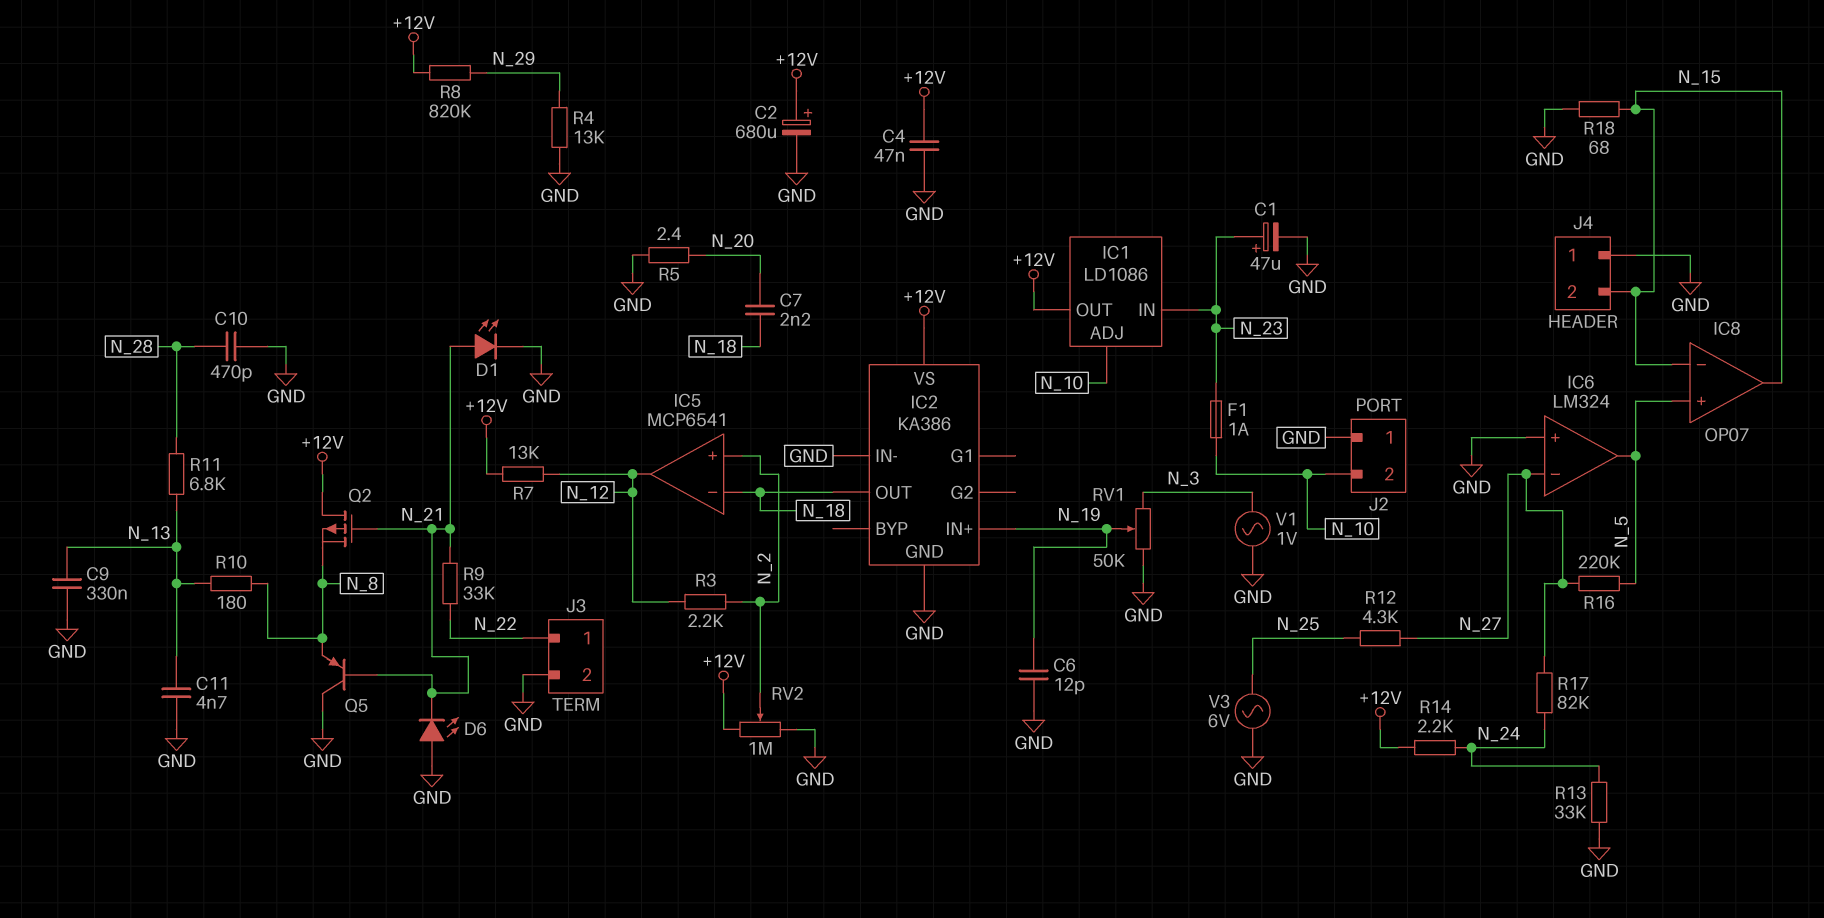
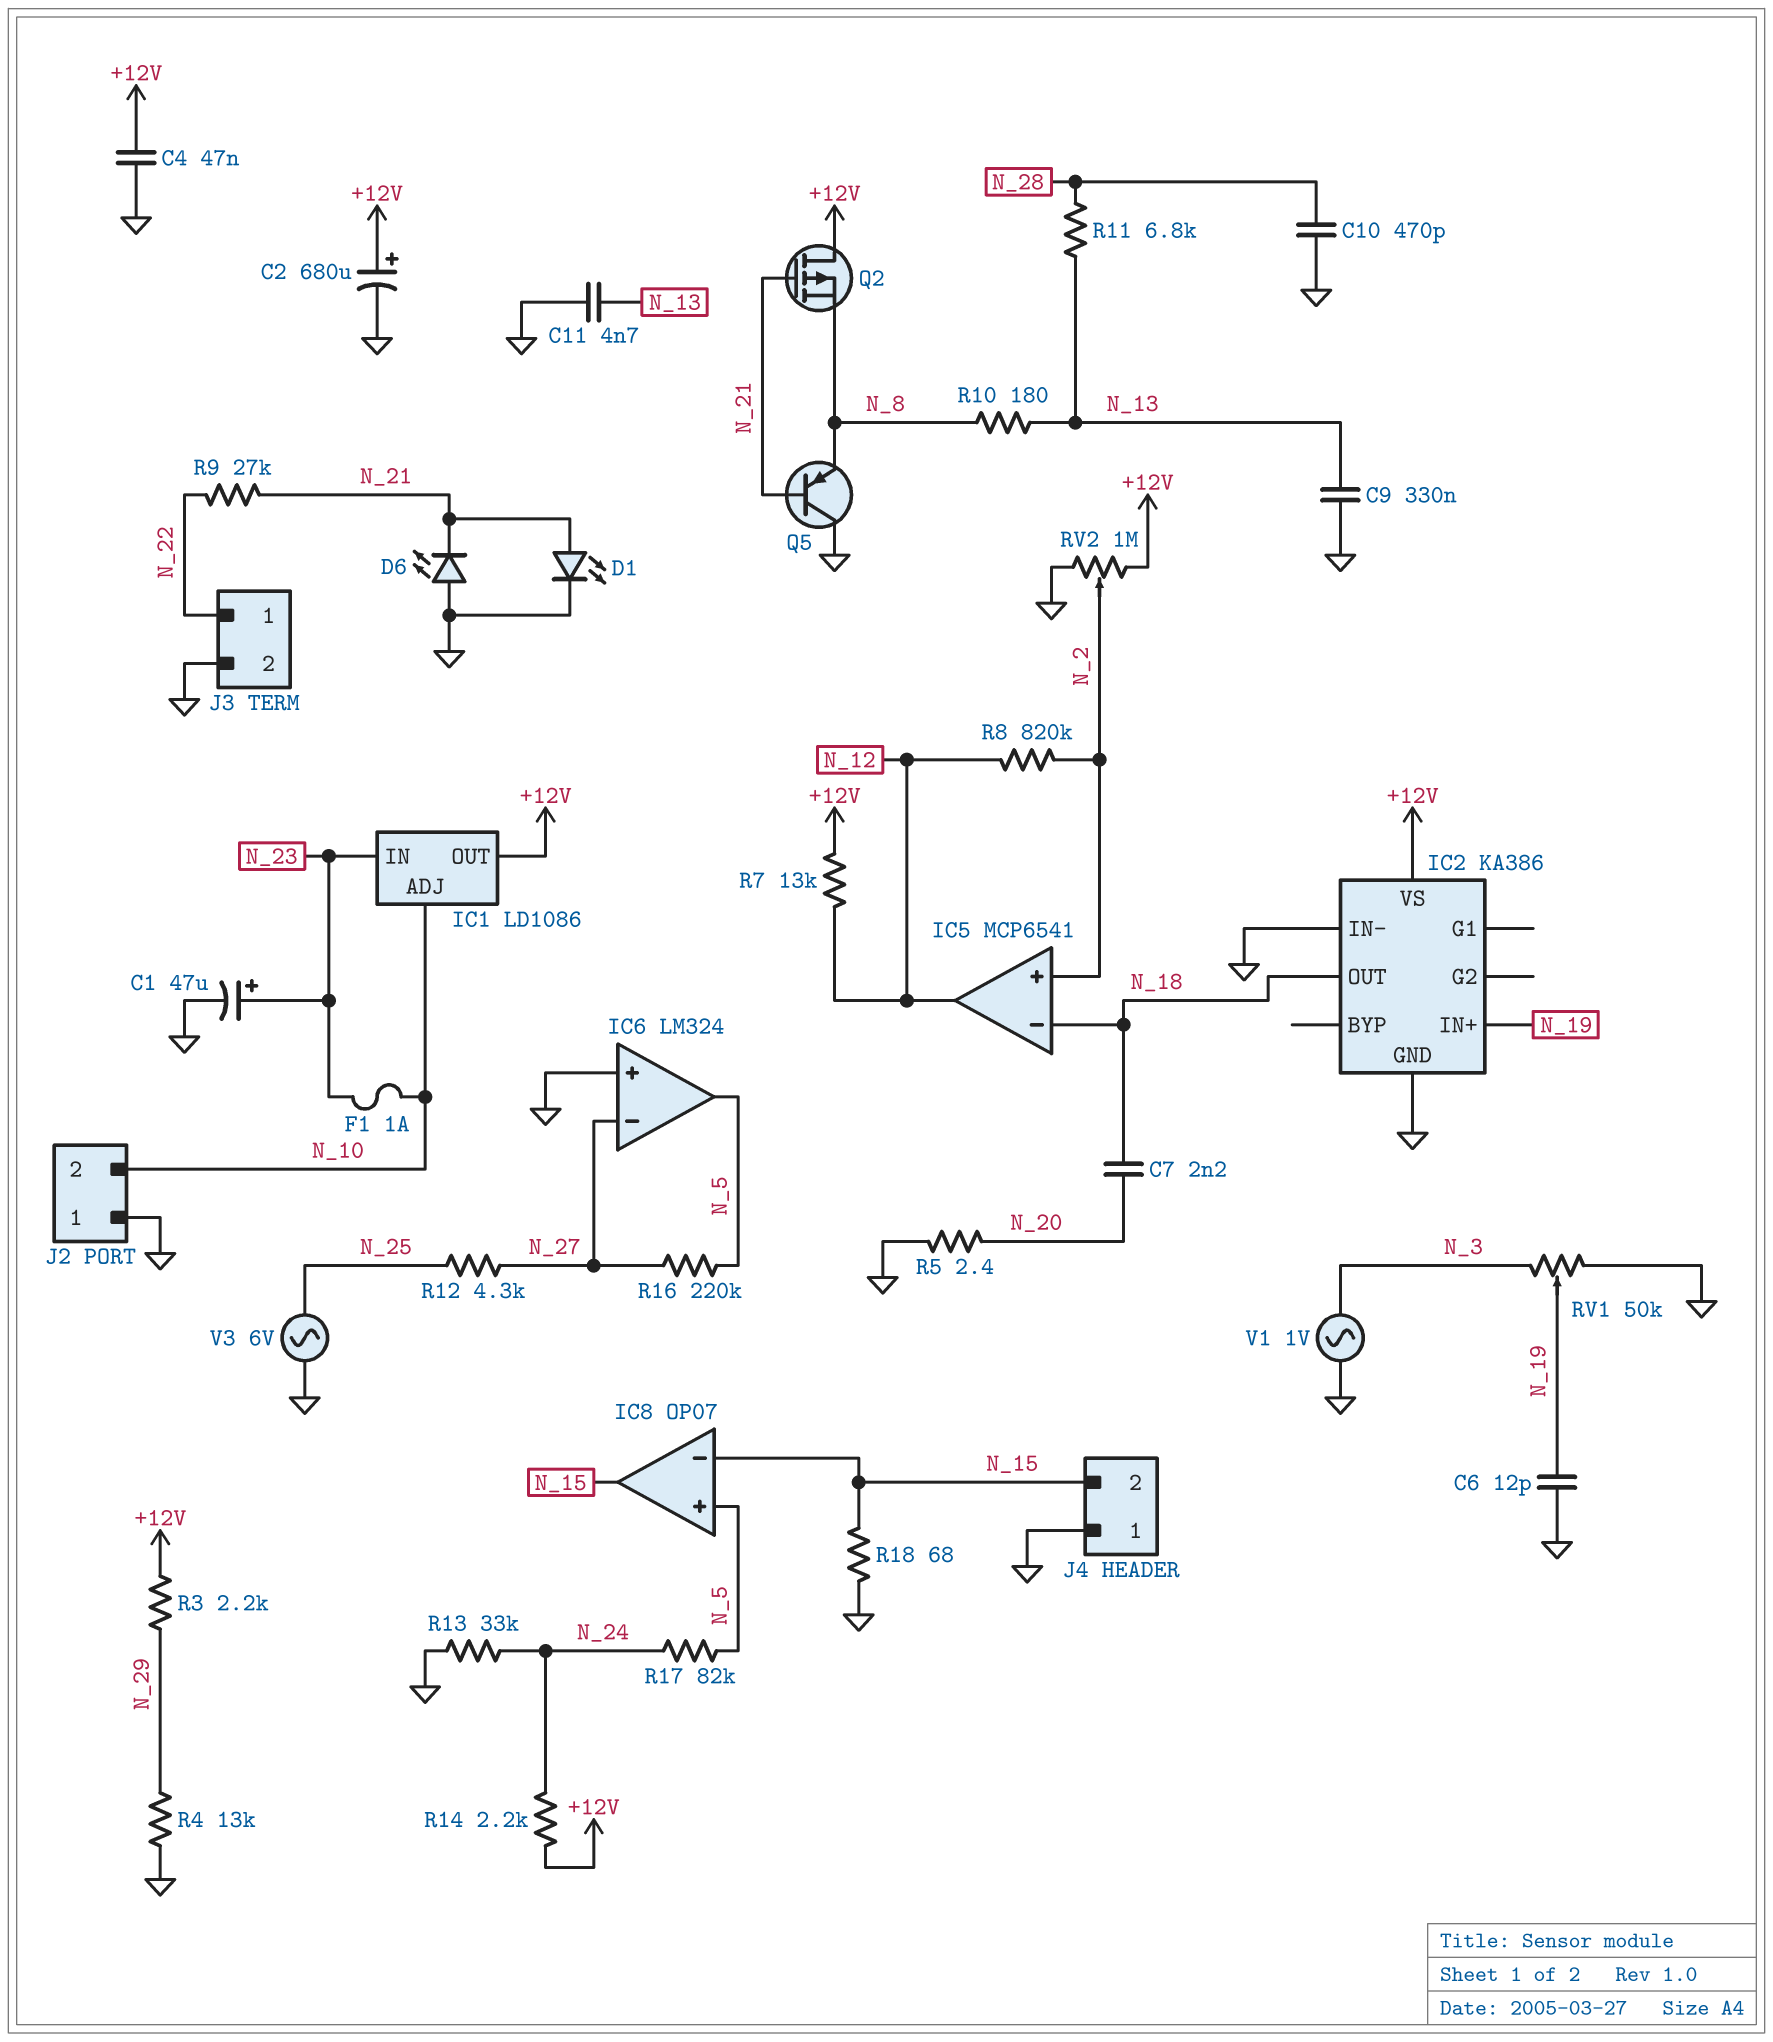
R3: 2.2k (N_2, N_12) -> 2.2k (+12V, N_29)
R8: 820k (+12V, N_29) -> 820k (N_2, N_12)
R9: 33k (N_21, N_22) -> 27k (N_21, N_22)
R17: 82k (N_24, N_27) -> 82k (N_5, N_24)

